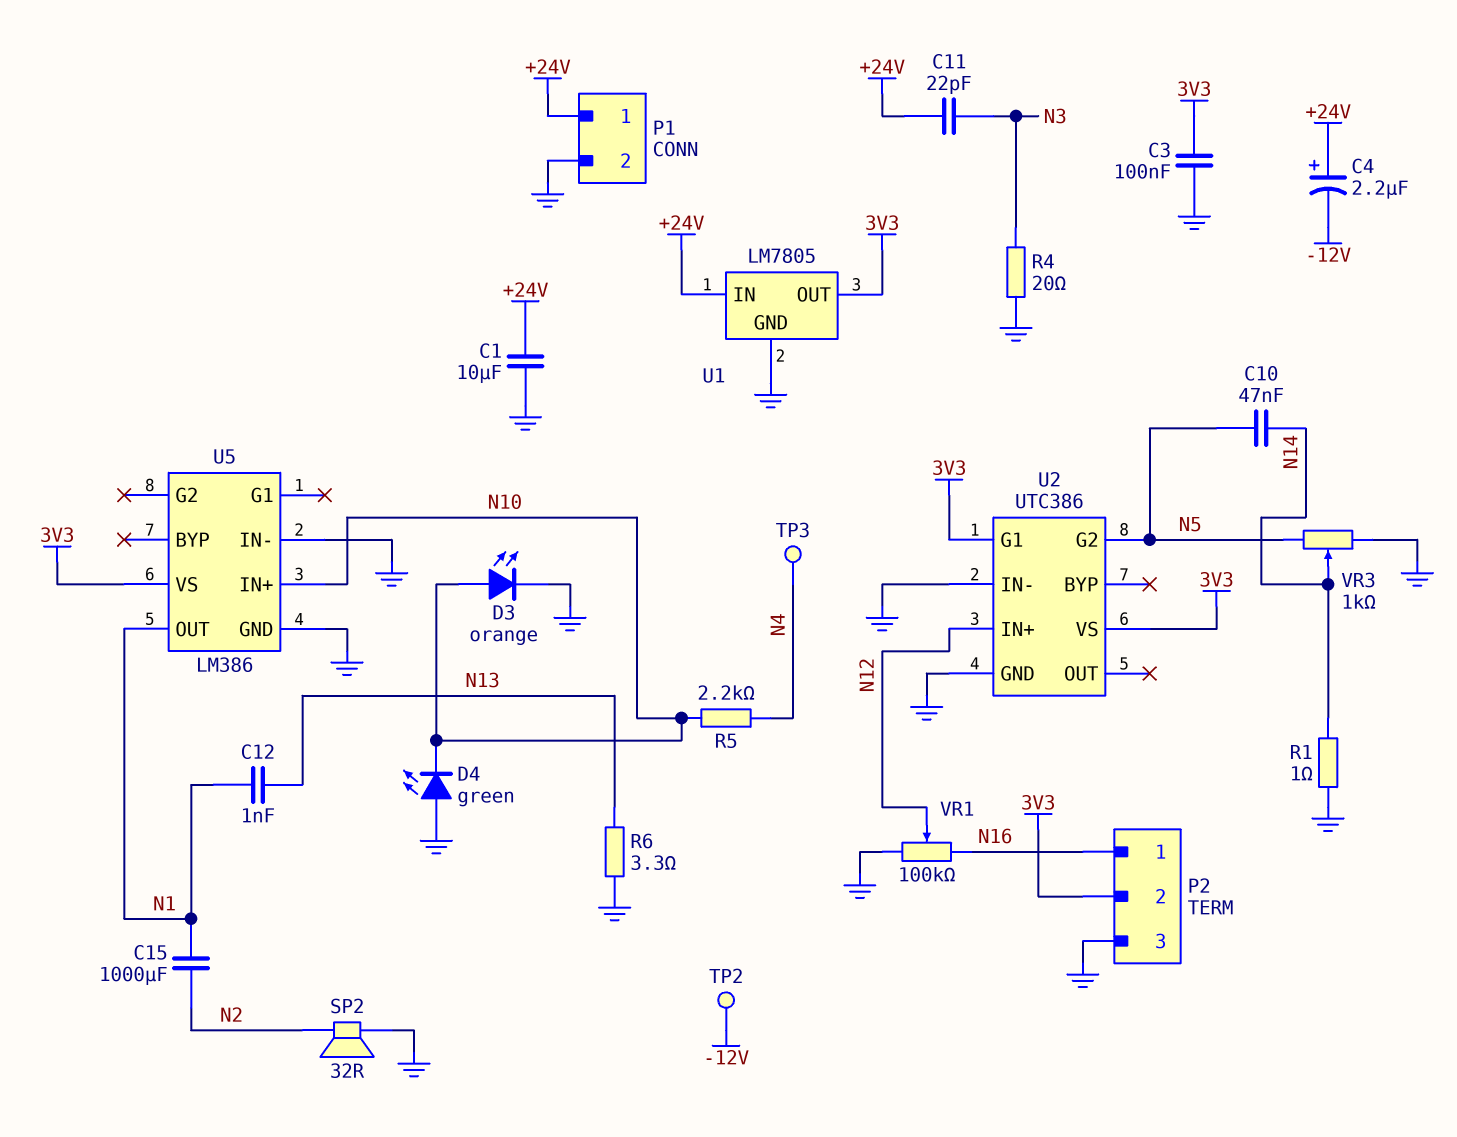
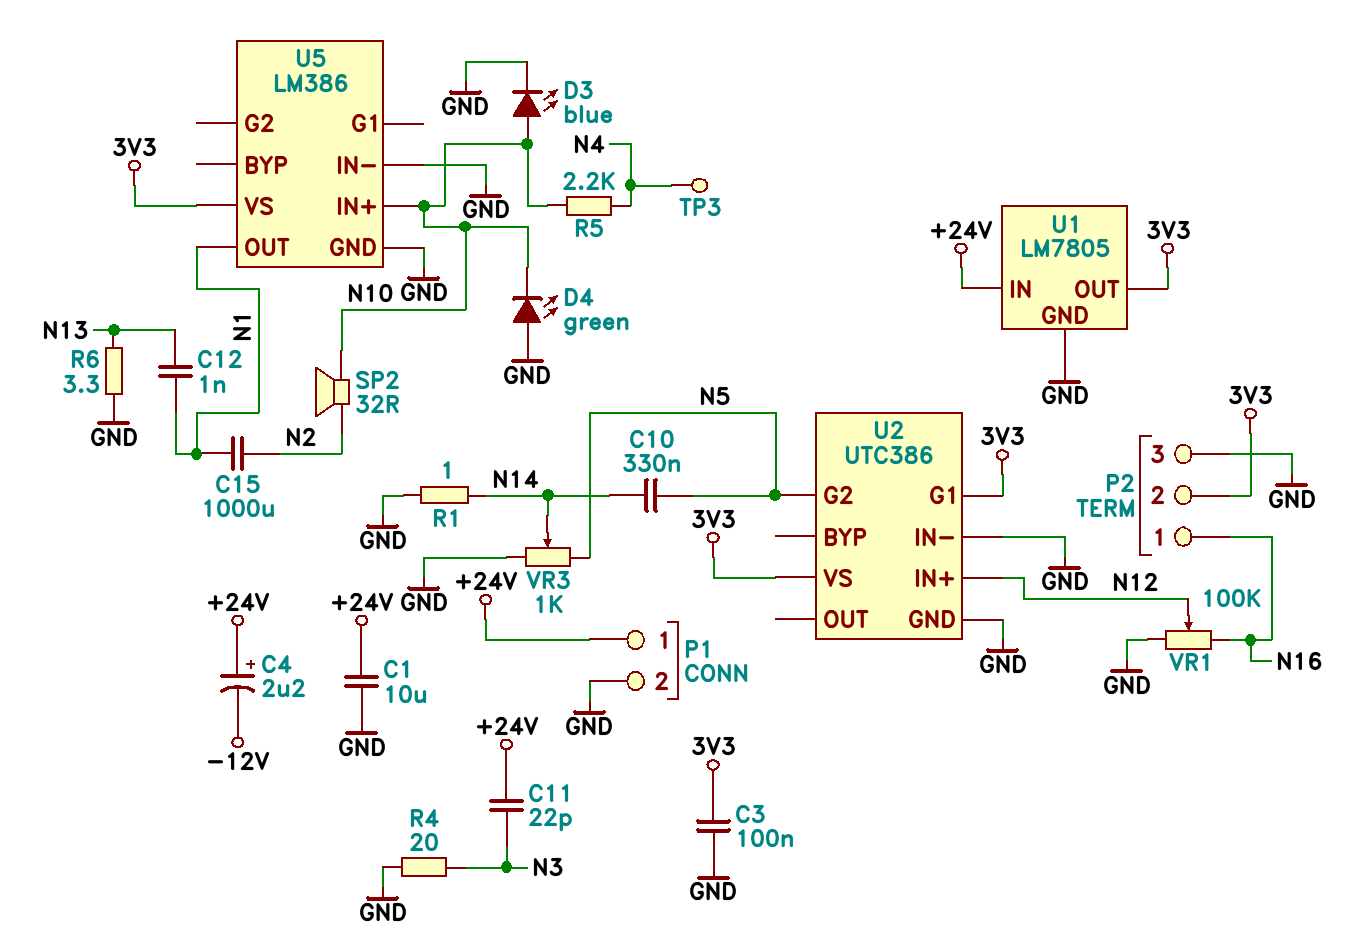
C10: 47nF (N5, N14) -> 330nF (N5, N14)
D3: LED orange (A N10, K GND) -> LED blue (A N10, K GND)
SP2: speaker 32R (GND, N2) -> speaker 32R (N2, N10)
TP2: test point (-12V) -> none

